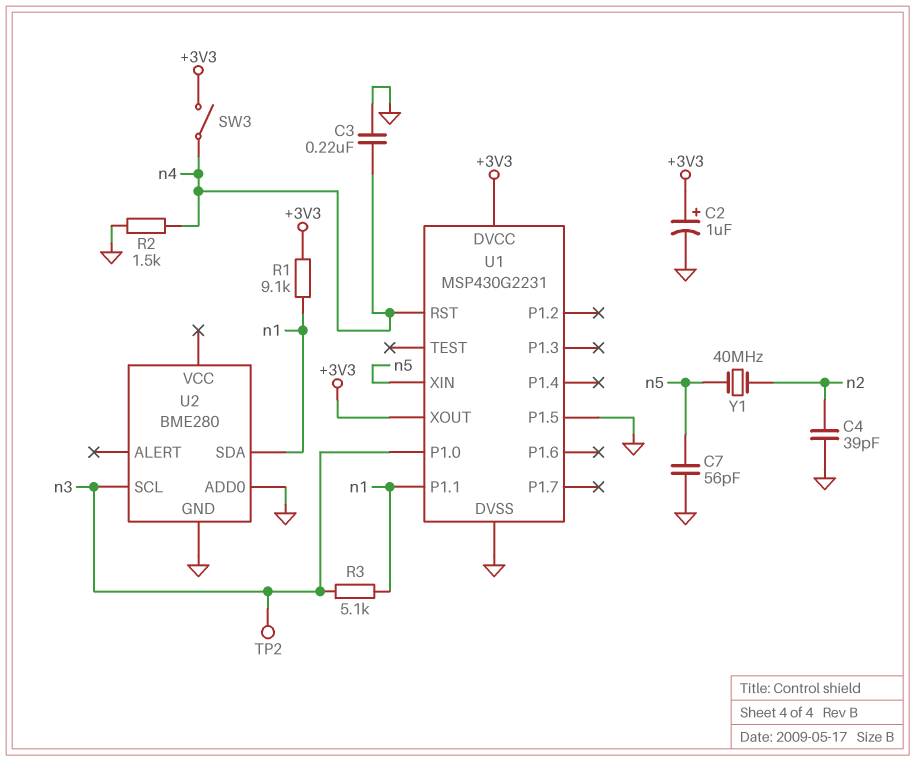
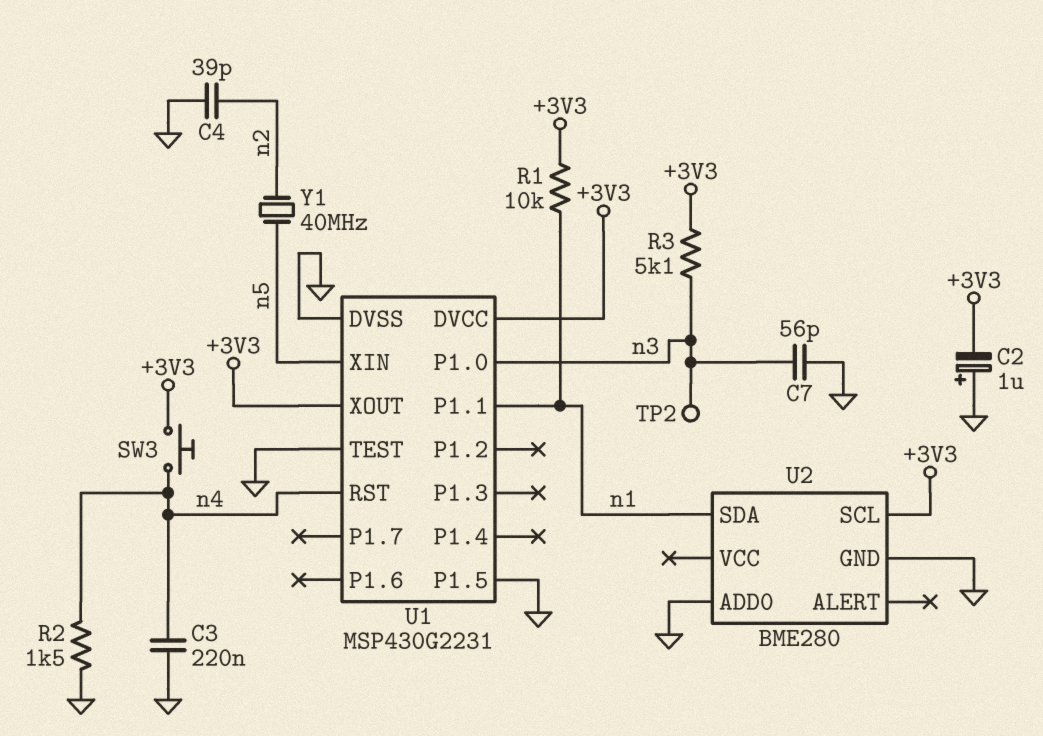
C2: 1uF (plus +3V3, minus GND) -> 1uF (plus GND, minus +3V3)
C7: 56pF (GND, n5) -> 56pF (GND, n3)
R1: 9.1k (+3V3, n1) -> 10k (+3V3, n1)
R3: 5.1k (n1, n3) -> 5.1k (+3V3, n3)
SW3: switch (+3V3, n4) -> button (+3V3, n4)
U1 pin TEST: none -> GND
U2 pin SCL: n3 -> +3V3

